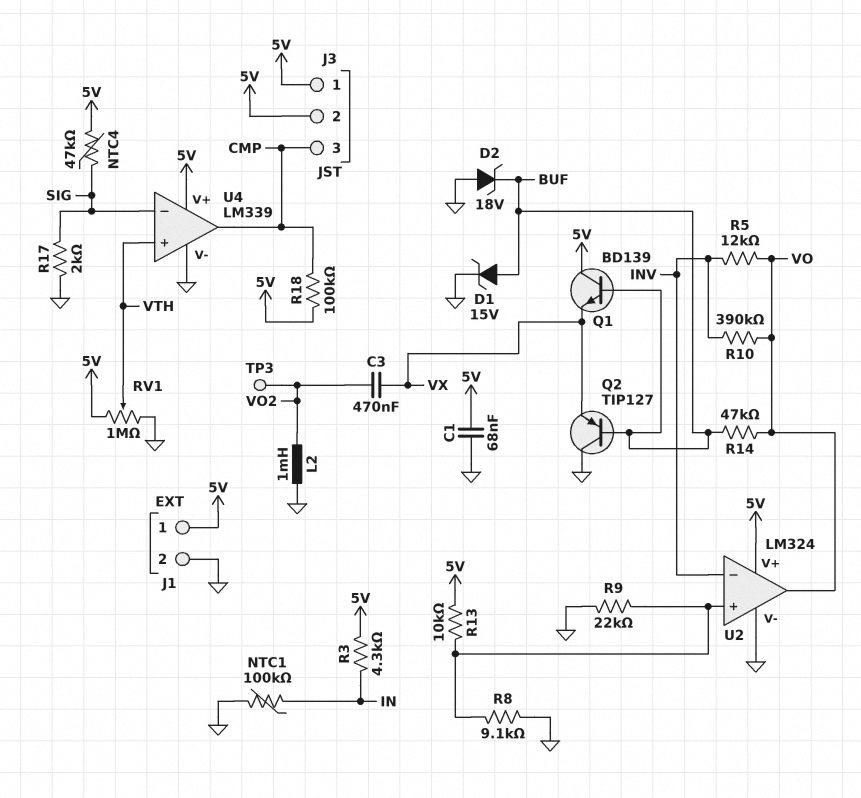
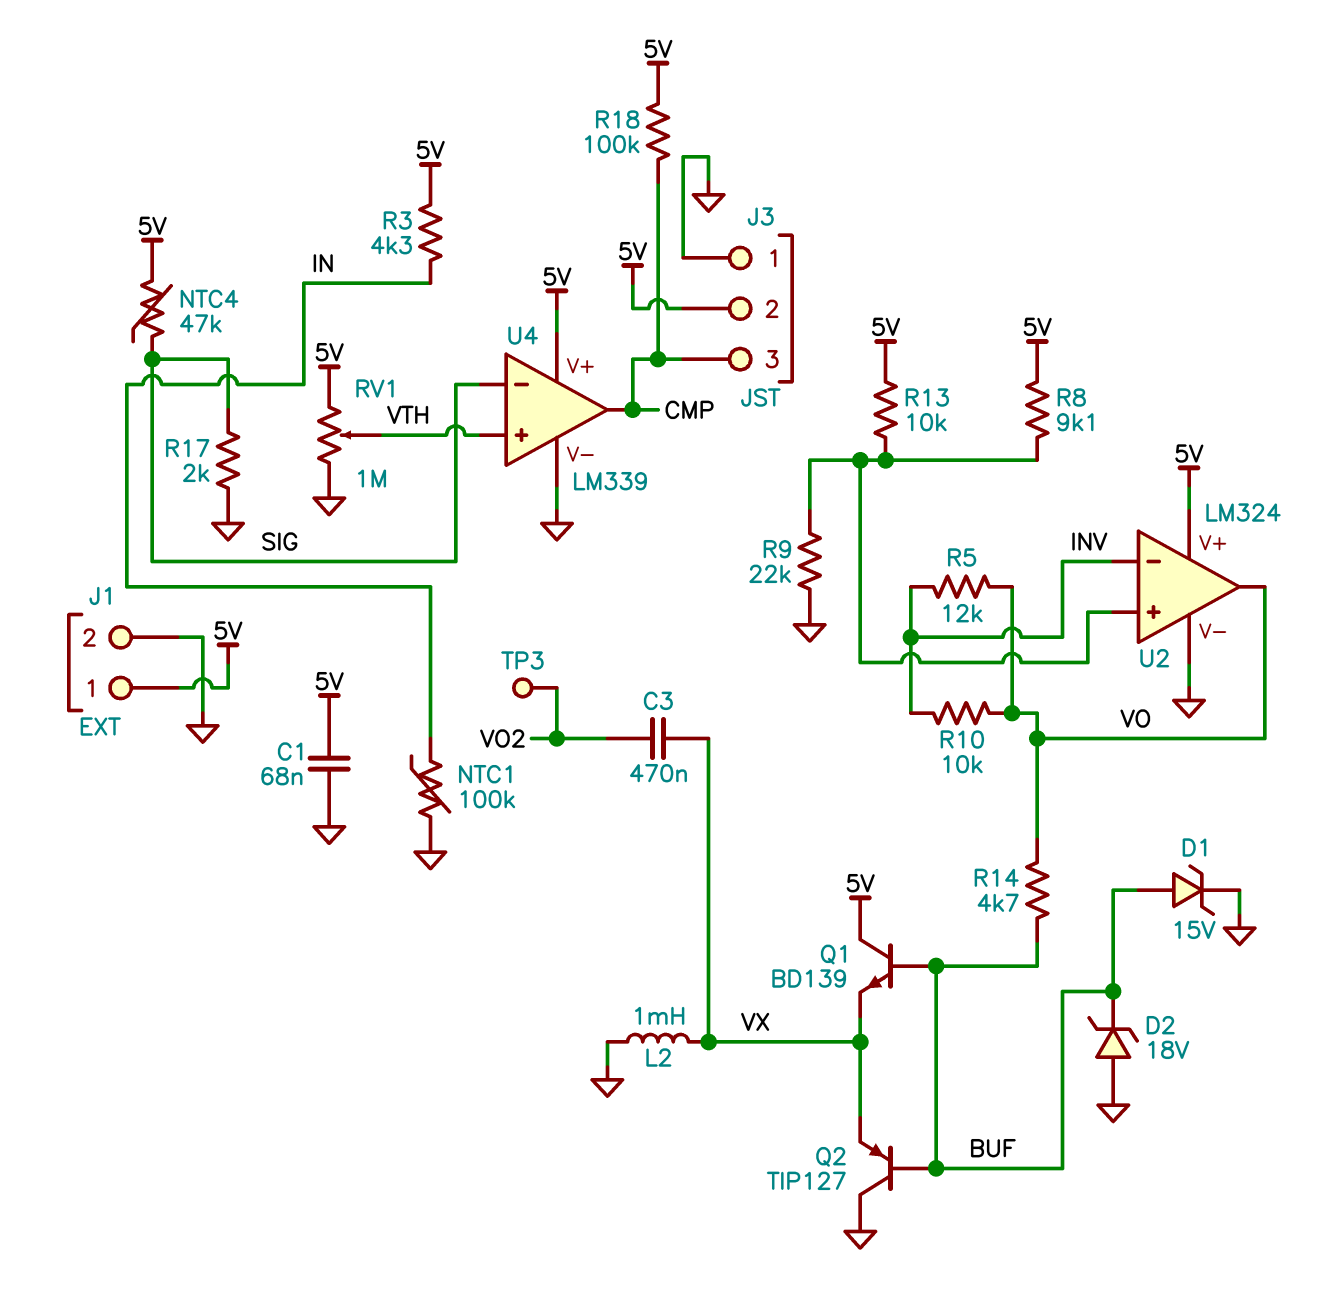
J3 pin 1: 5V -> GND
L2: 1mH (GND, VO2) -> 1mH (GND, VX)
R8: 9.1k (GND, U2/in+) -> 9.1k (5V, U2/in+)
R10: 390k (INV, VO) -> 10k (INV, VO)
R14: 47k (BUF, VO) -> 4.7k (BUF, VO)

